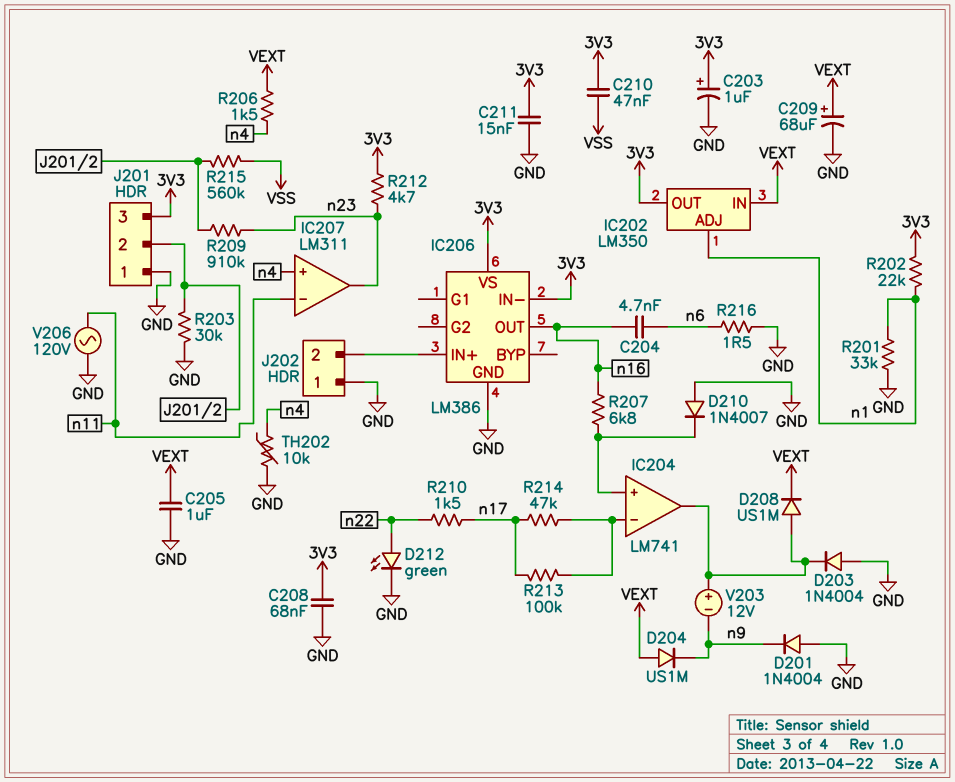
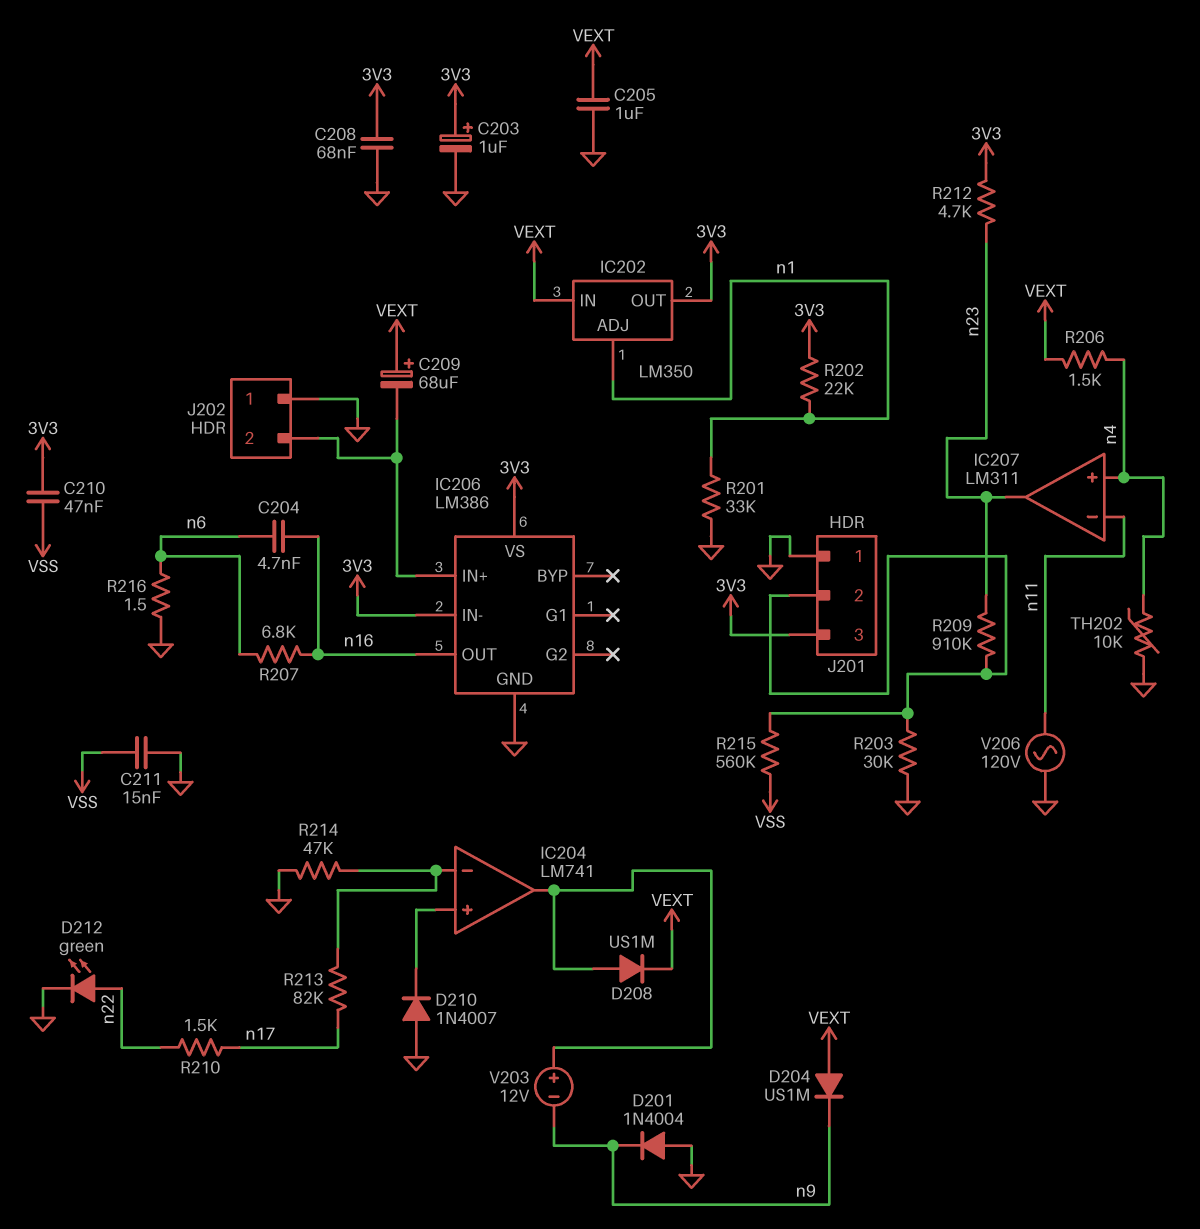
C209: 68uF (plus VEXT, minus GND) -> 68uF (plus VEXT, minus IC206/IN+)
C211: 15nF (3V3, GND) -> 15nF (GND, VSS)
D203: diode 1N4004 (A GND, K IC204/out) -> none
R207: 6.8k (IC204/in+, n16) -> 6.8k (n6, n16)
R213: 100k (IC204/in-, n17) -> 82k (IC204/in-, n17)
R214: 47k (IC204/in-, n17) -> 47k (GND, IC204/in-)

